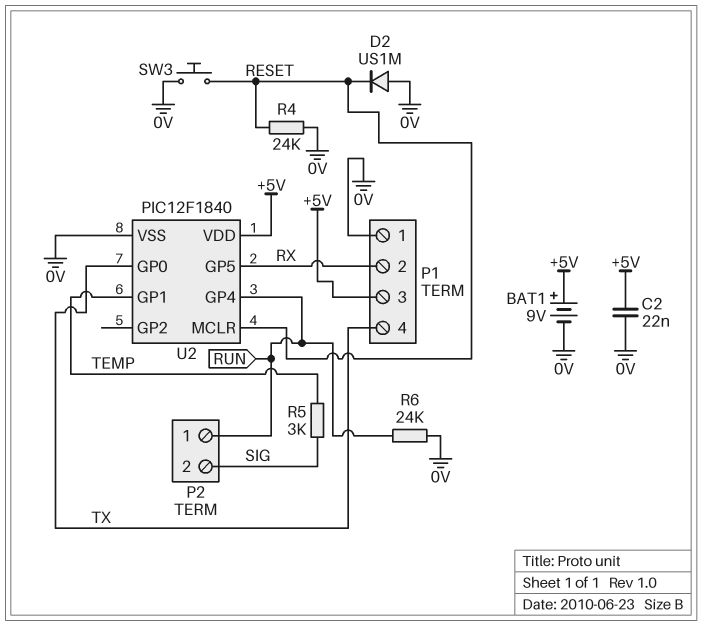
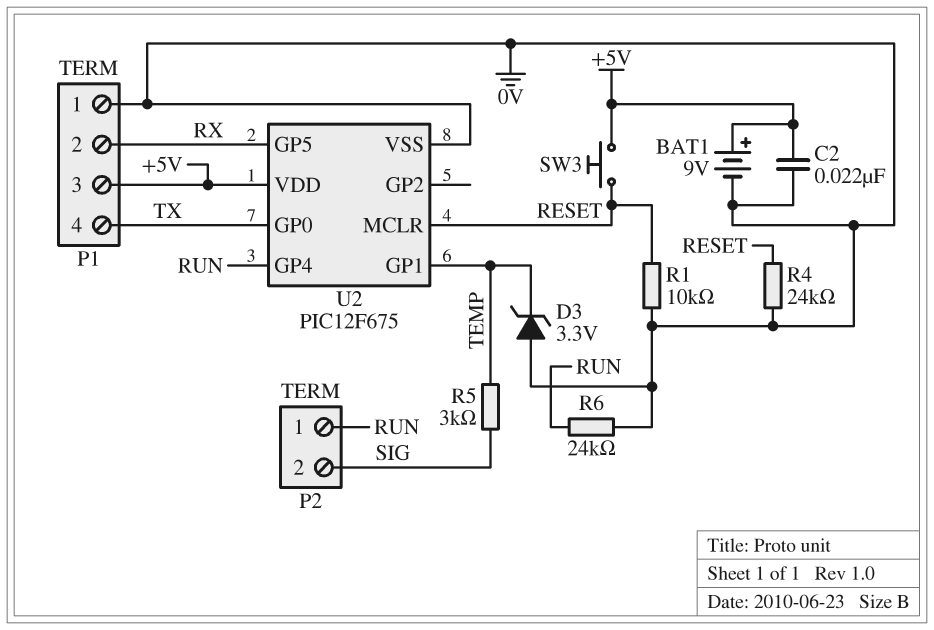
D2: diode US1M (A 0V, K RESET) -> none
D3: none -> zener 3.3V (A 0V, K TEMP)
R1: none -> 10k (0V, RESET)
SW3: button (0V, RESET) -> button (+5V, RESET)
U2: PIC12F1840 -> PIC12F675

